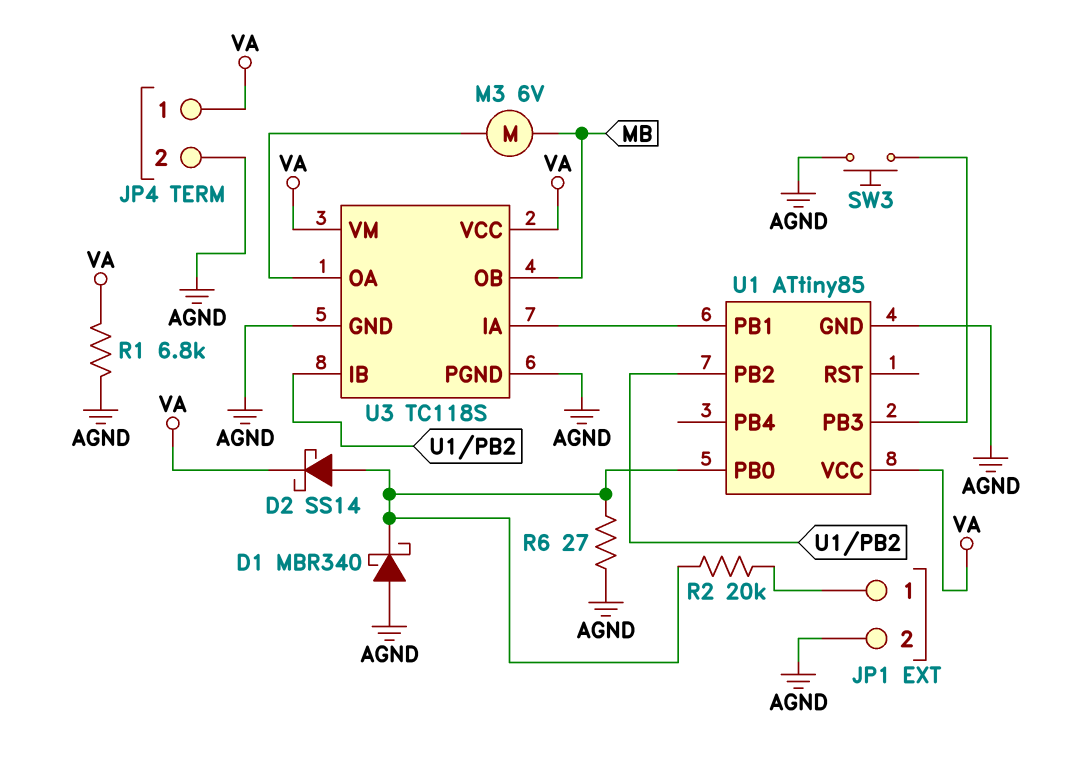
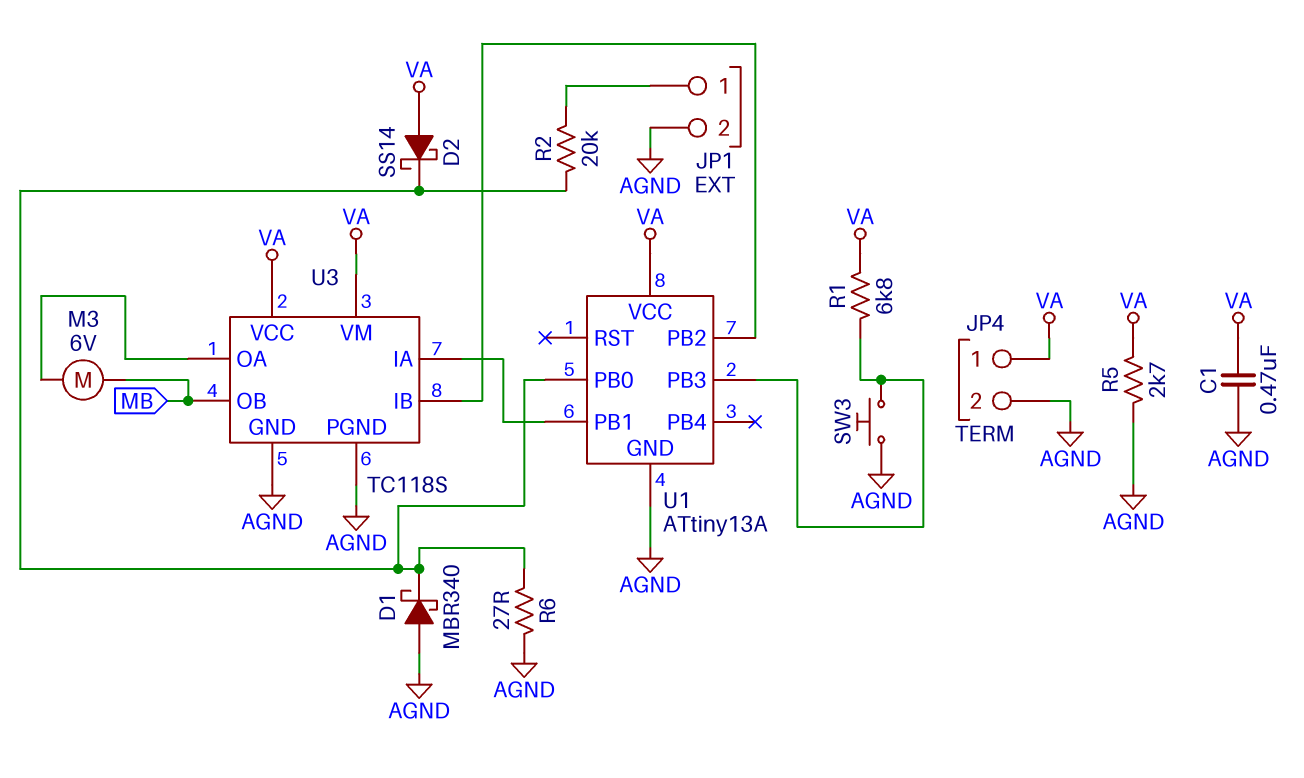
C1: none -> 470nF (AGND, VA)
D2: schottky SS14 (A U1/PB0, K VA) -> schottky SS14 (A VA, K U1/PB0)
R1: 6.8k (AGND, VA) -> 6.8k (U1/PB3, VA)
R5: none -> 2.7k (AGND, VA)
U1: ATtiny85 -> ATtiny13A

